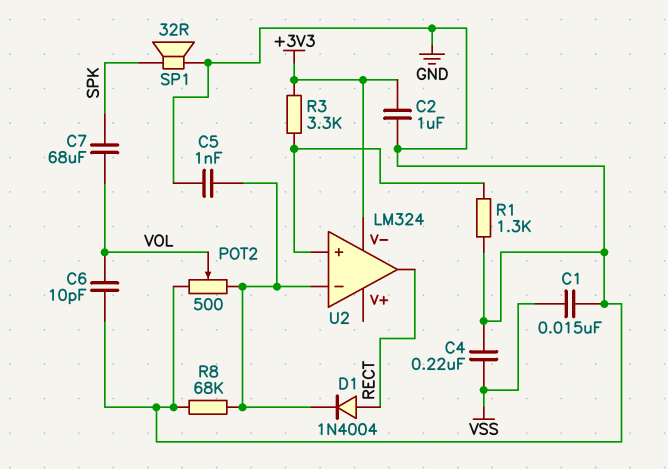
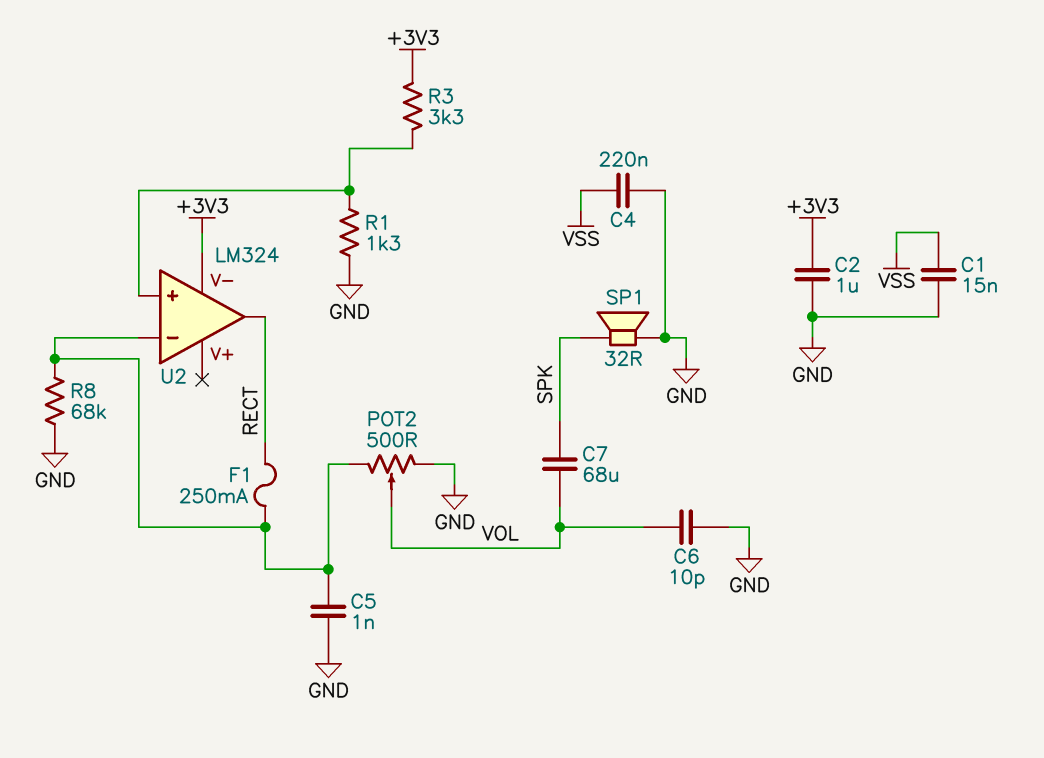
D1: diode 1N4004 (A RECT, K U2/in-) -> none
F1: none -> 250mA (RECT, U2/in-)

